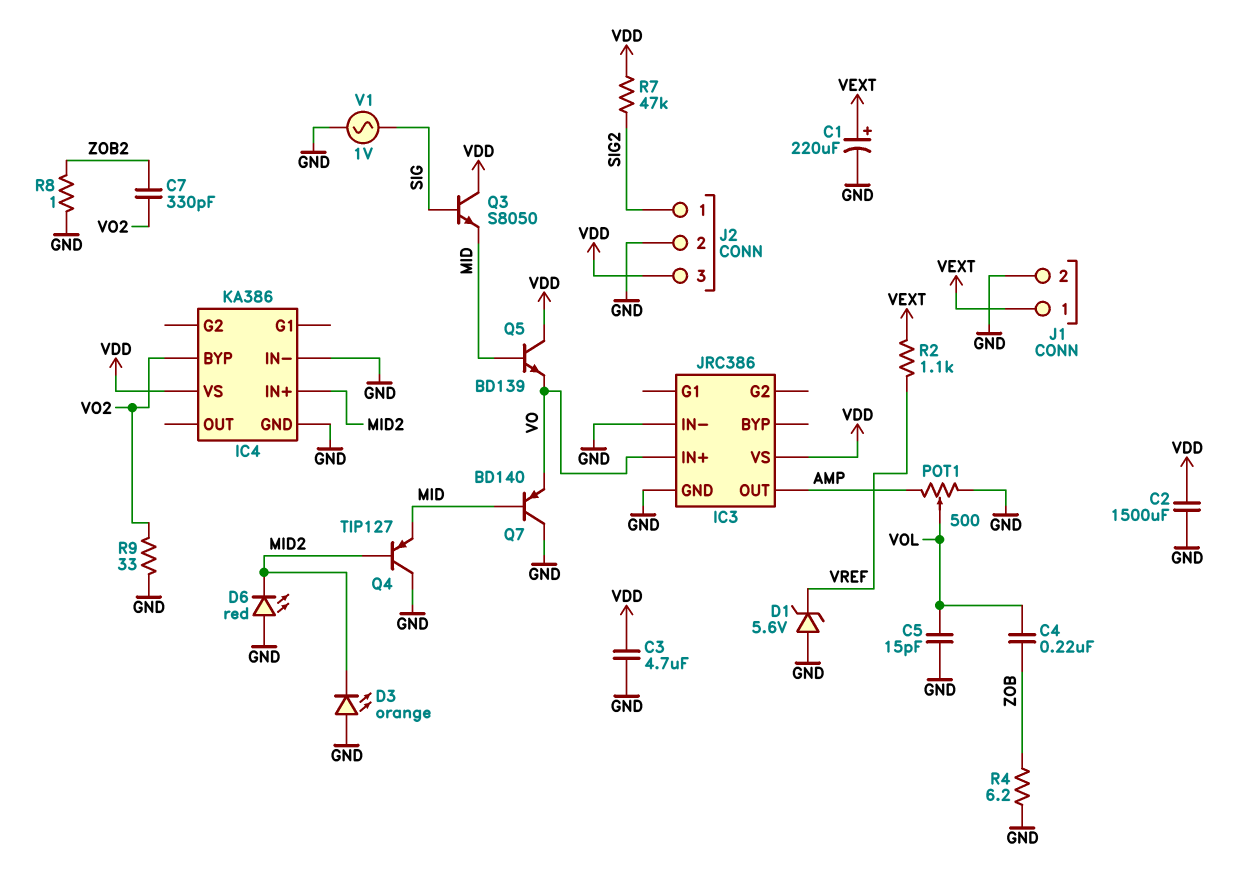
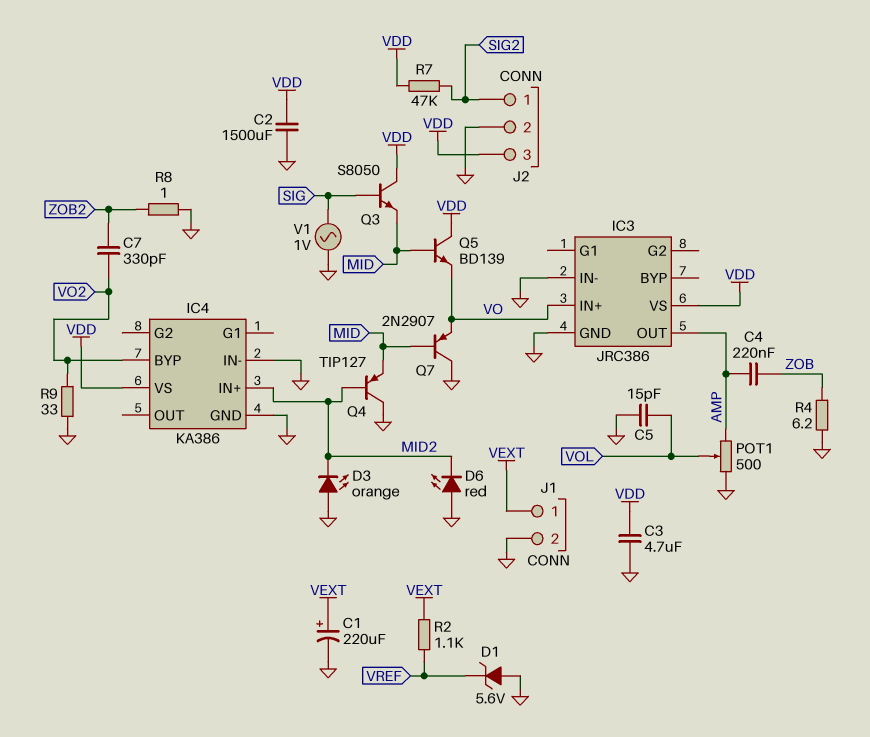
C4: 220nF (VOL, ZOB) -> 220nF (AMP, ZOB)
Q7: PNP BD140 (B MID, C GND, E VO) -> PNP 2N2907 (B MID, C GND, E VO)

